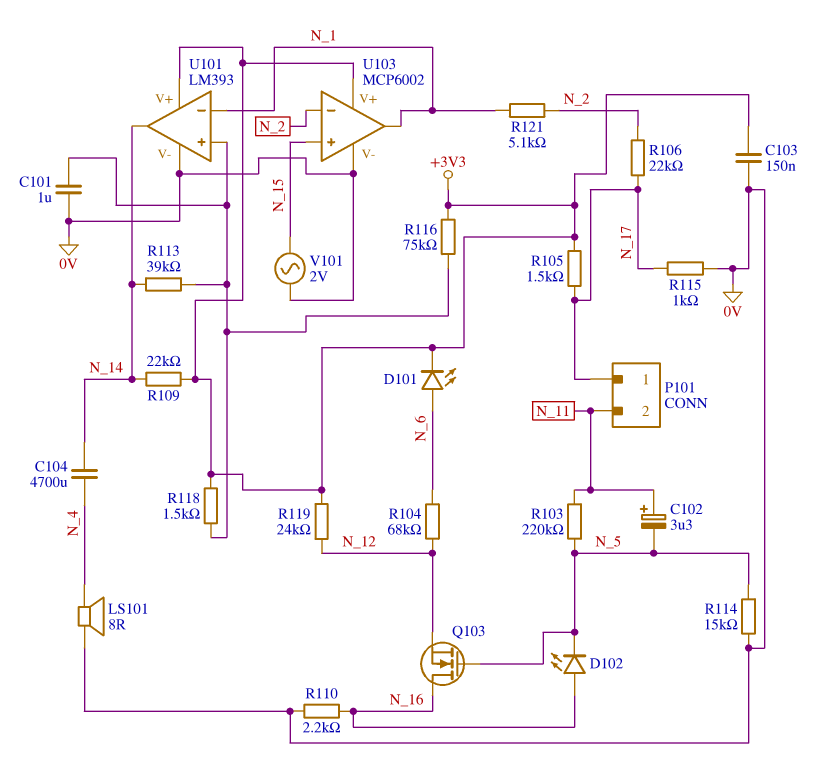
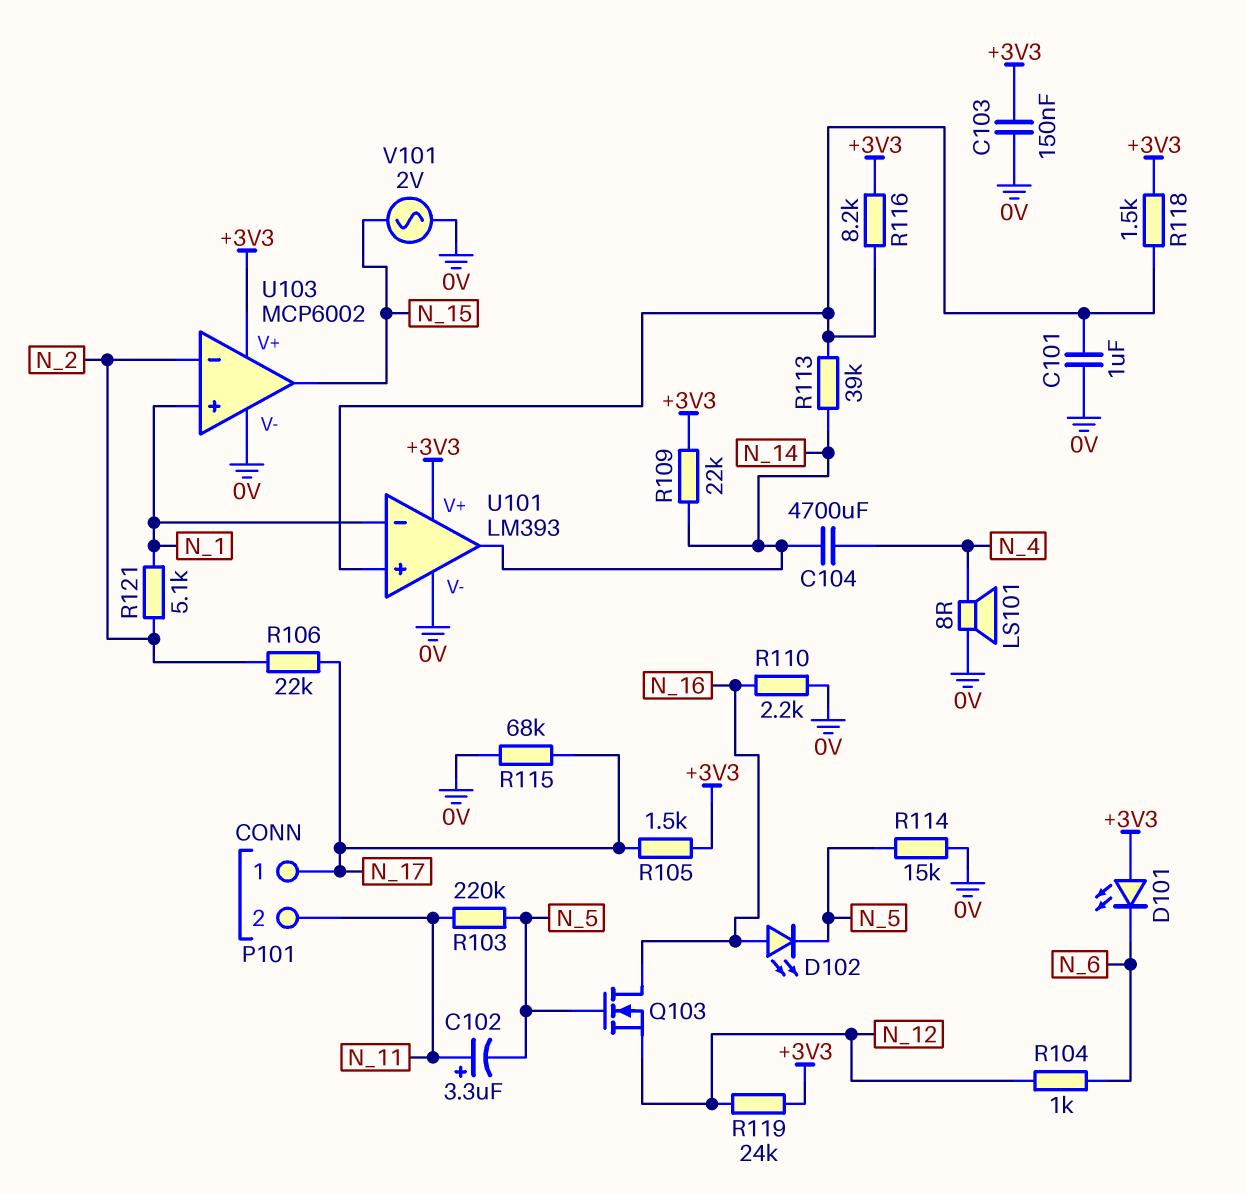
D101: LED (A N_6, K +3V3) -> LED (A +3V3, K N_6)
R104: 68k (N_6, N_12) -> 1k (N_6, N_12)
R115: 1k (0V, N_17) -> 68k (0V, N_17)
R116: 75k (+3V3, U101/in+) -> 8.2k (+3V3, U101/in+)
U103 pin in+: N_15 -> N_1
U103 pin out: N_1 -> N_15

